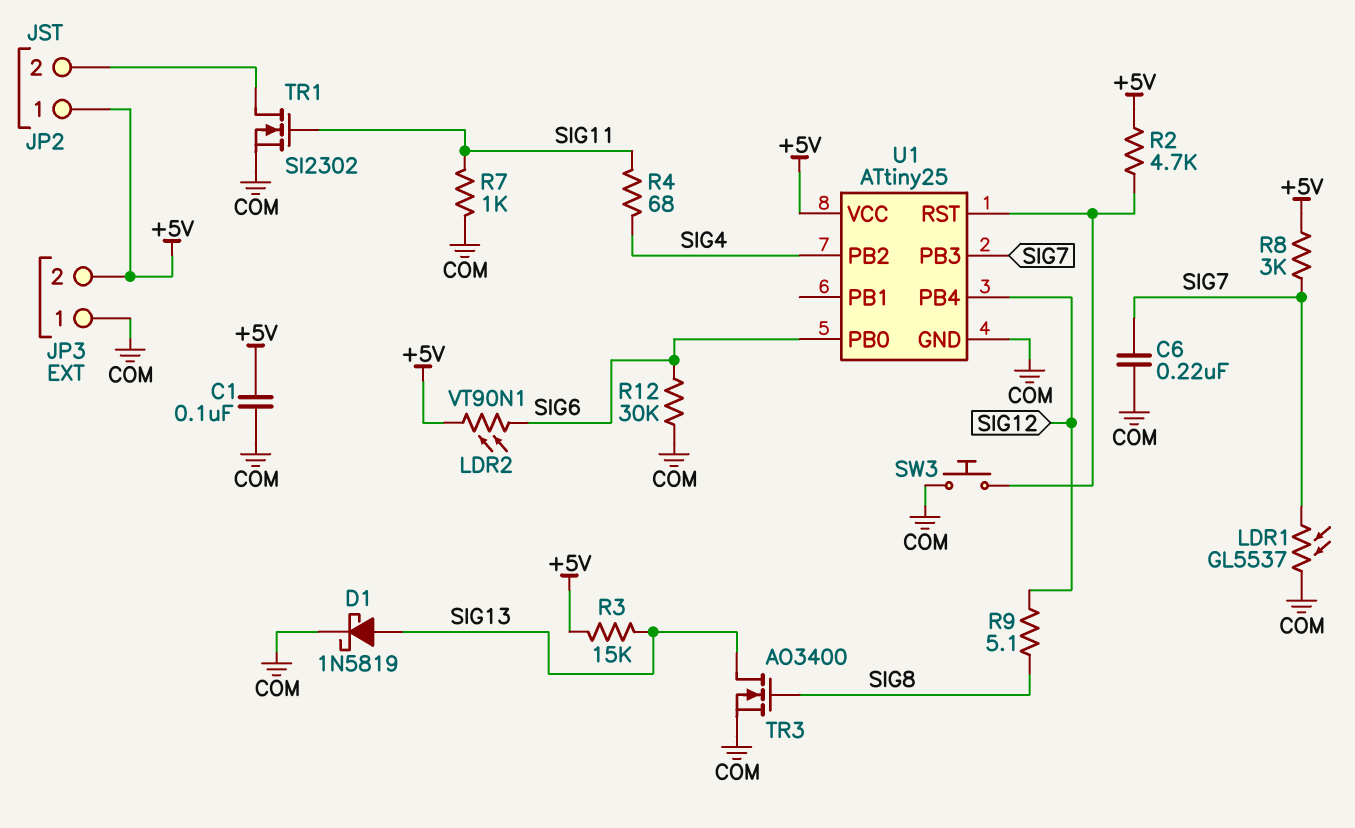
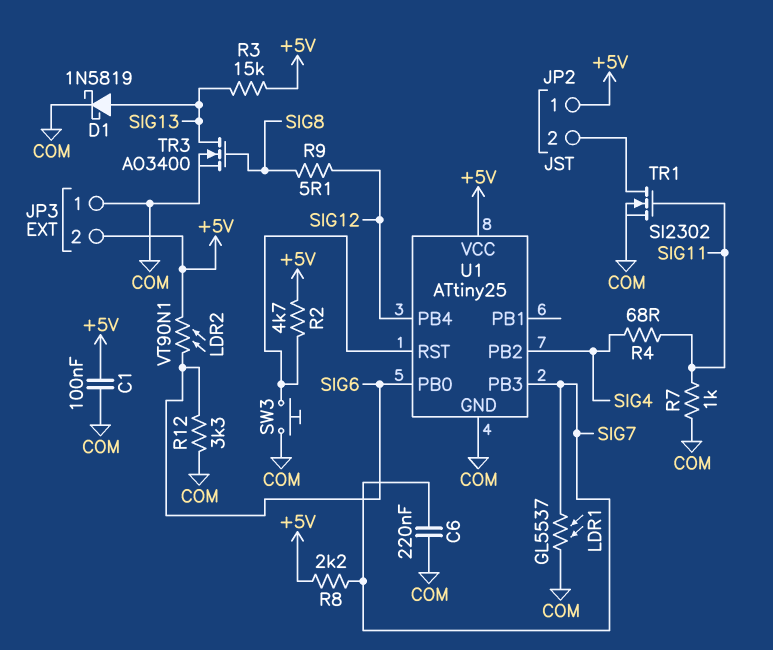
R8: 3k (+5V, SIG7) -> 2.2k (+5V, SIG7)
R12: 30k (COM, SIG6) -> 3.3k (COM, SIG6)

